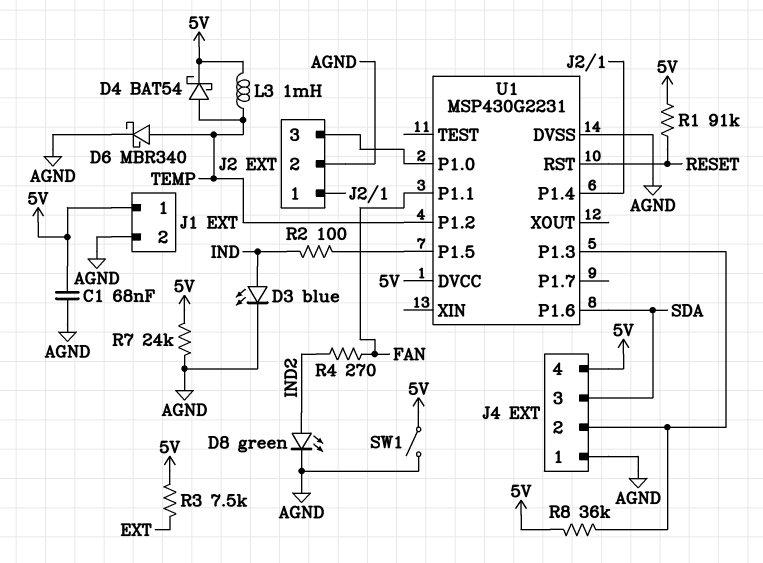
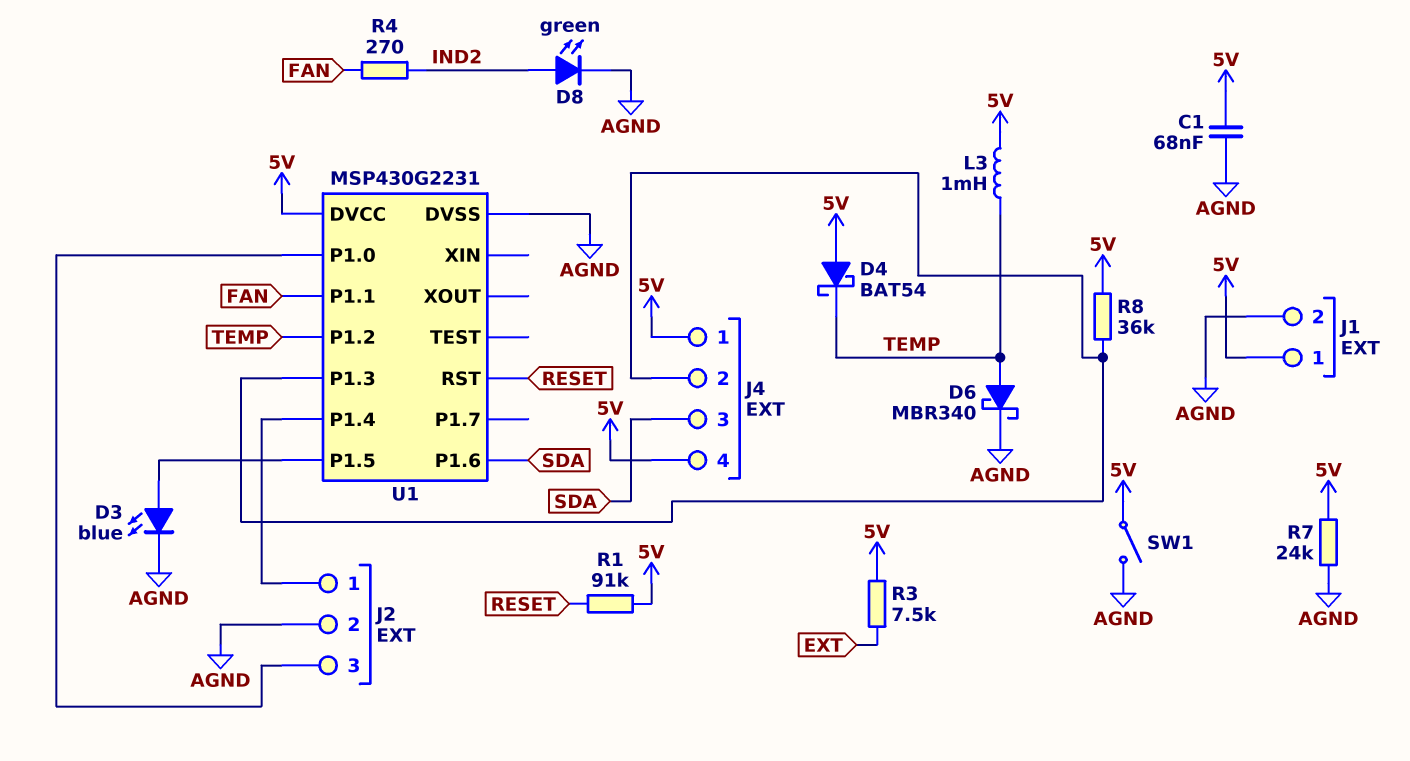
D3: LED blue (A IND, K AGND) -> LED blue (A U1/P1.5, K AGND)
D4: schottky BAT54 (A TEMP, K 5V) -> schottky BAT54 (A 5V, K TEMP)
J4 pin 1: AGND -> 5V
R2: 100 (IND, U1/P1.5) -> none

